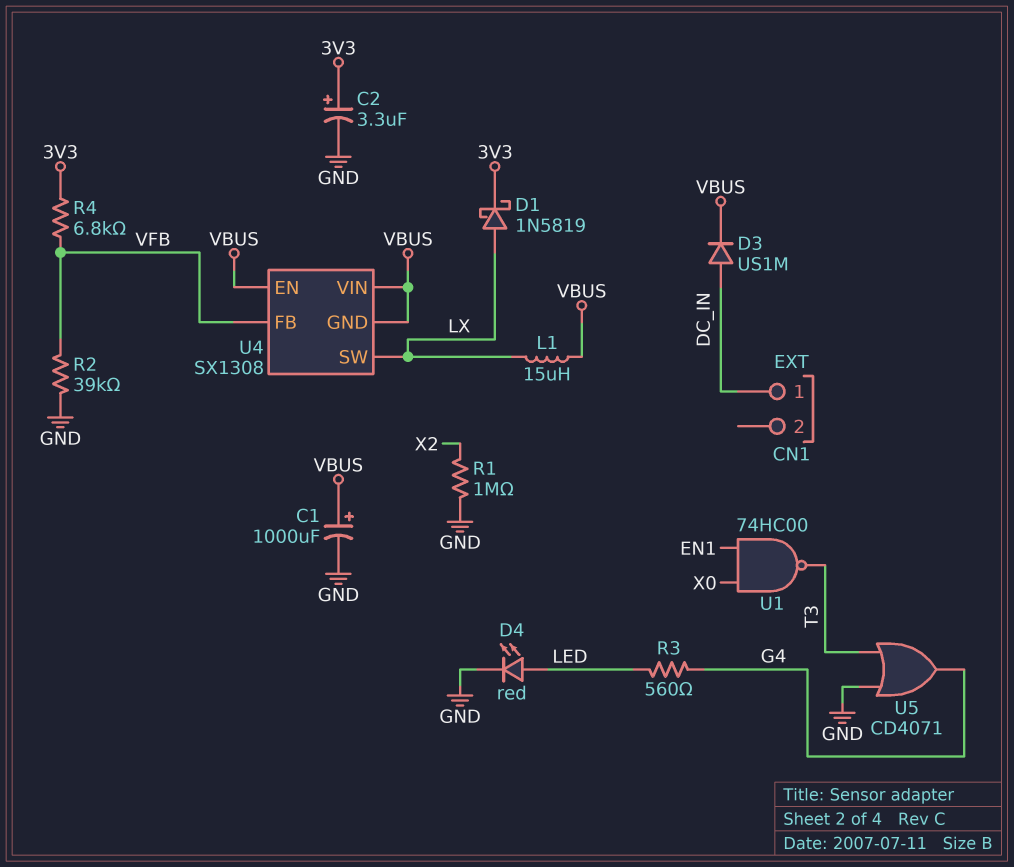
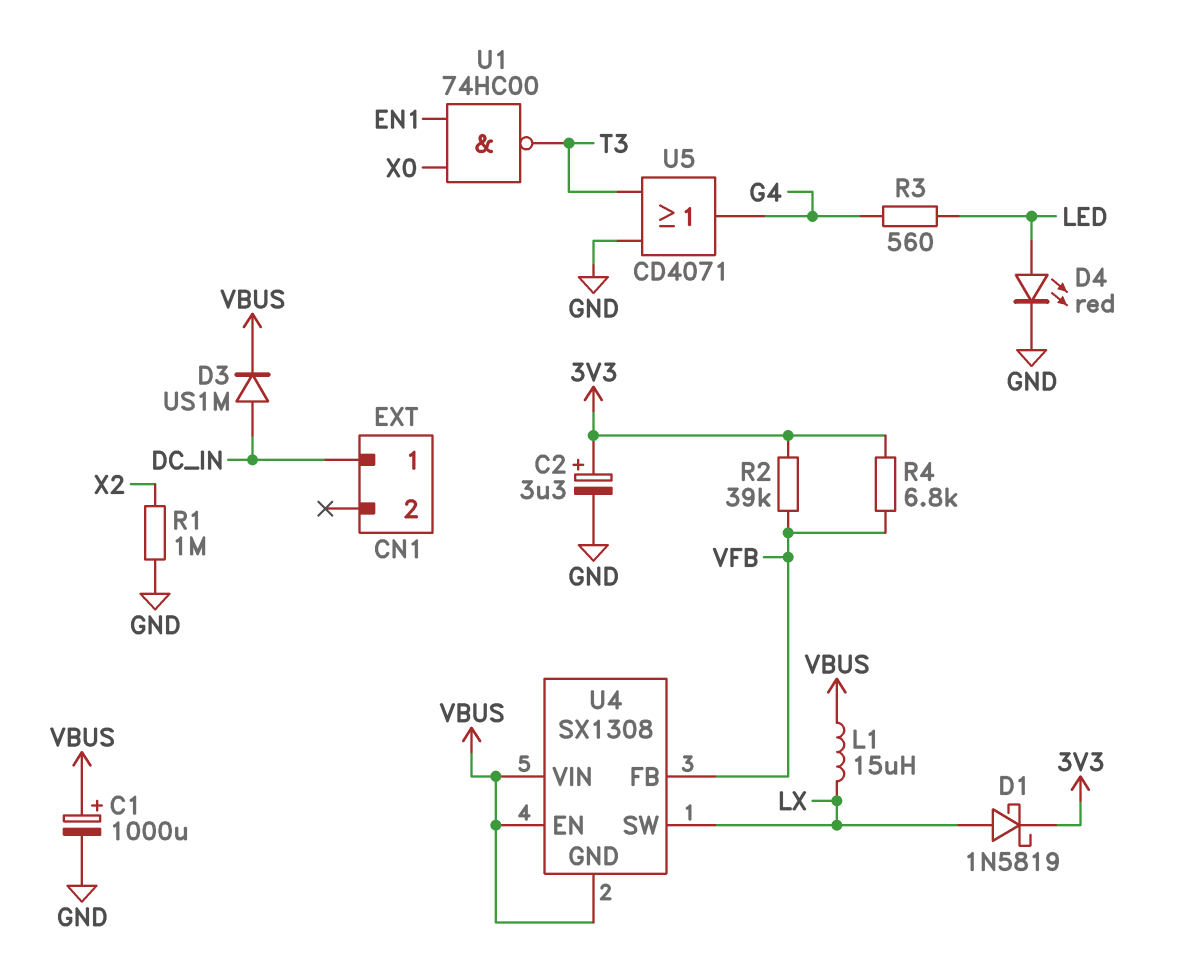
R2: 39k (GND, VFB) -> 39k (3V3, VFB)

